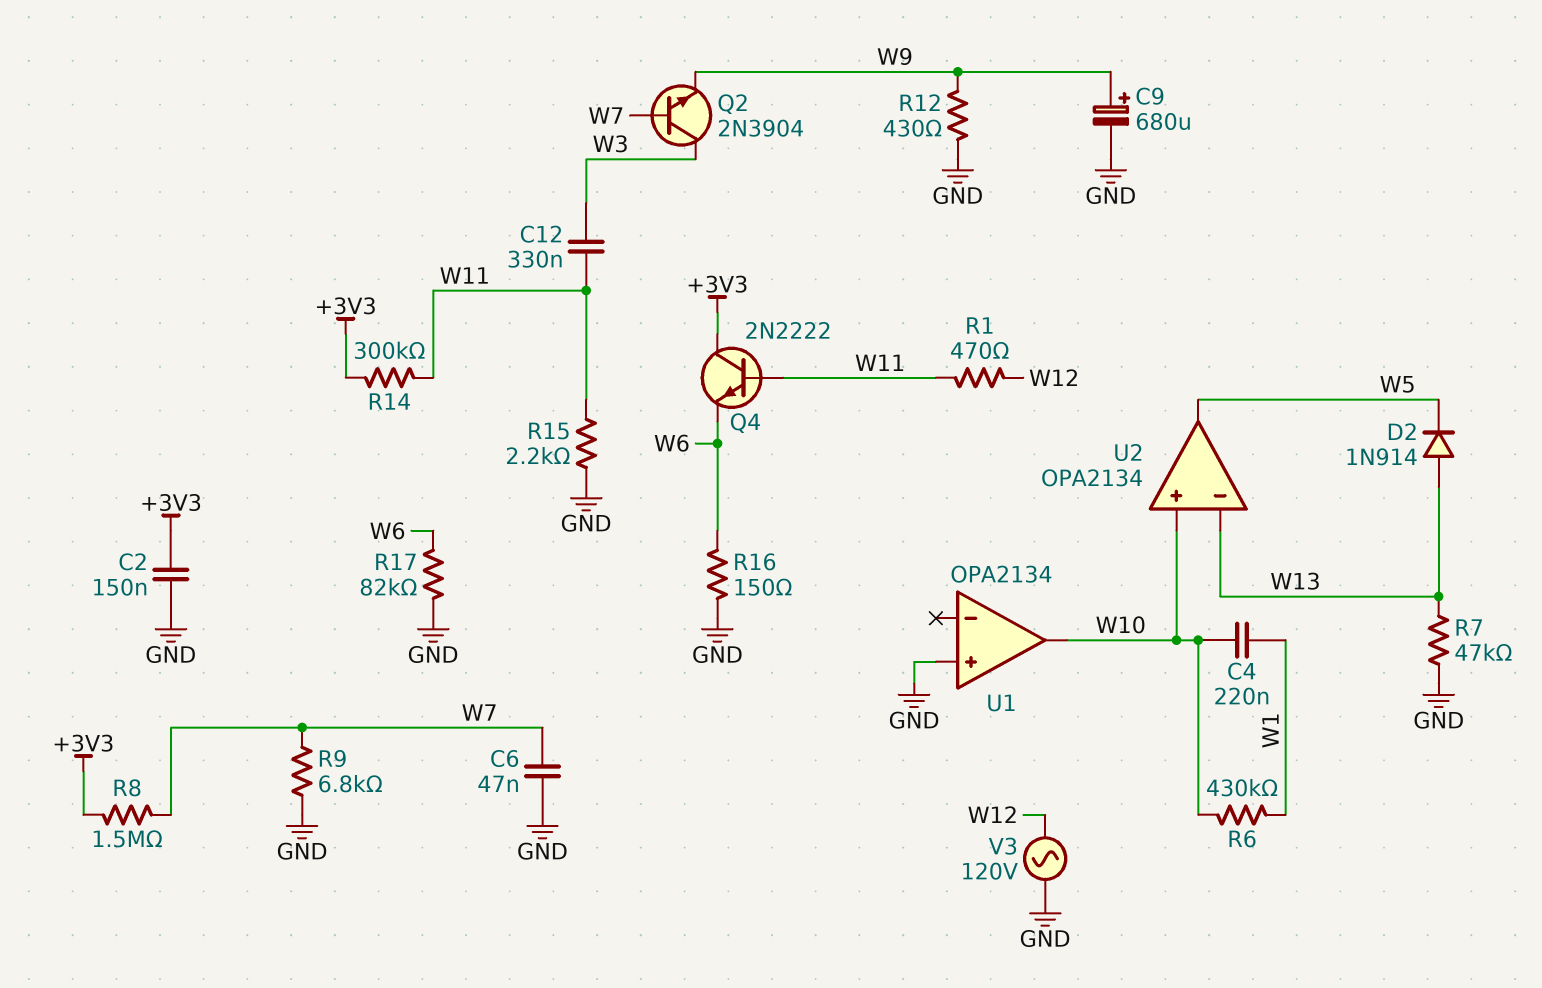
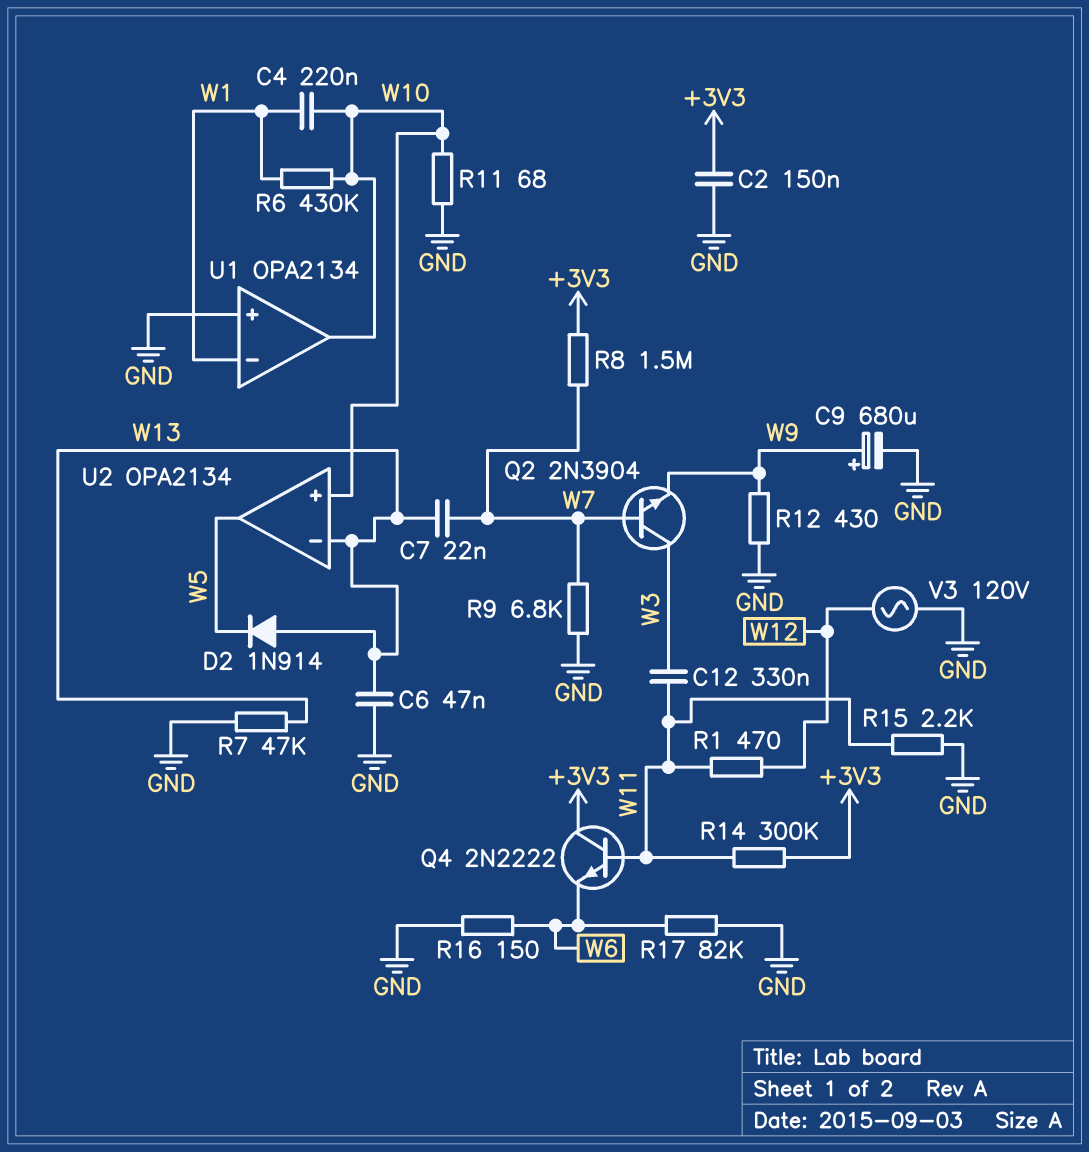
C6: 47nF (GND, W7) -> 47nF (GND, W13)
C7: none -> 22nF (W7, W13)
R11: none -> 68 (GND, W10)
U1 pin in-: none -> W1

